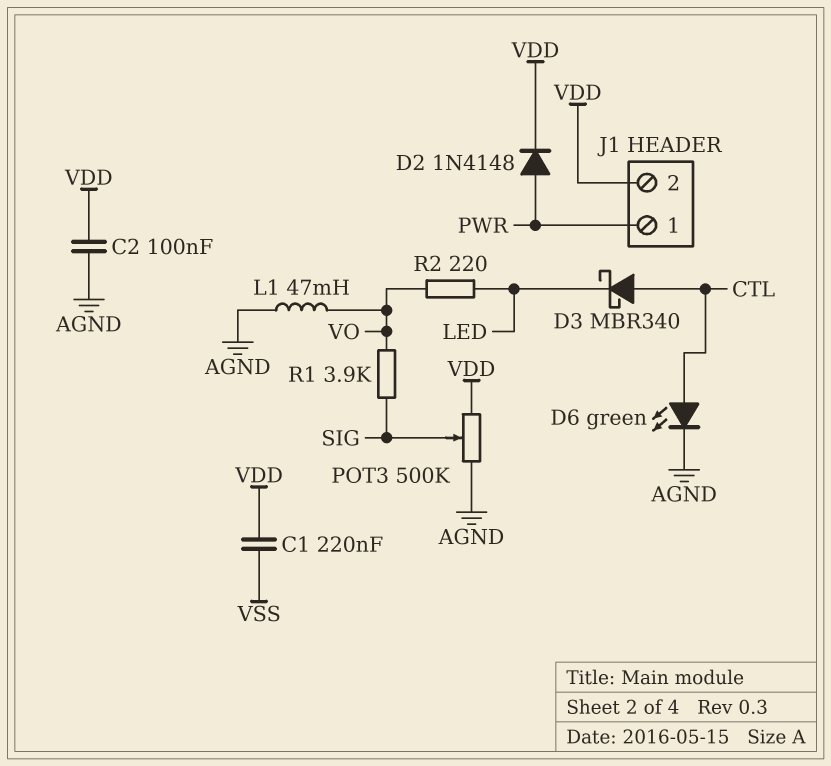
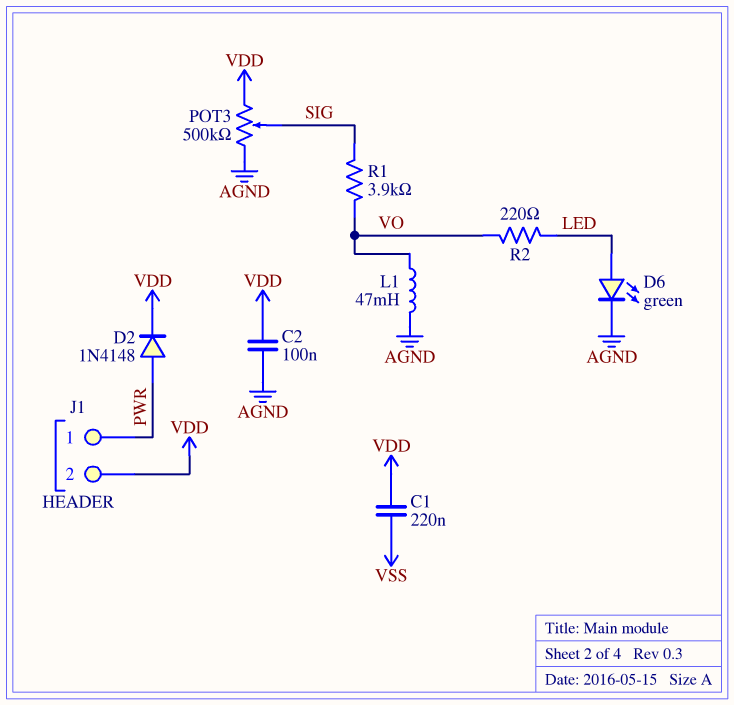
D3: schottky MBR340 (A CTL, K LED) -> none
D6: LED green (A CTL, K AGND) -> LED green (A LED, K AGND)

